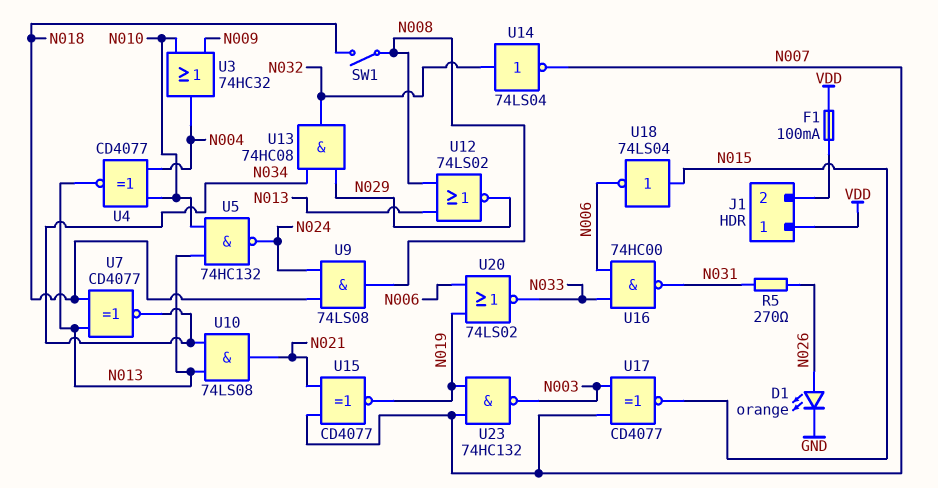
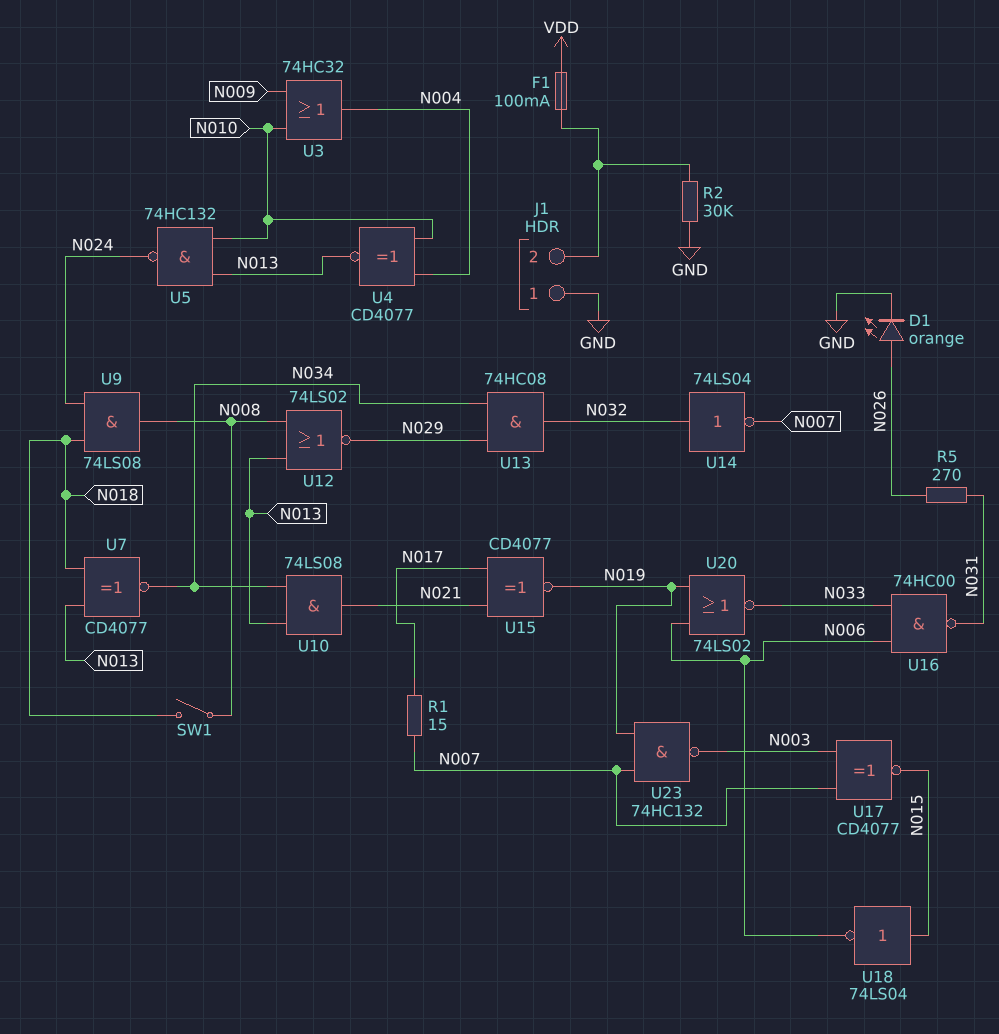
J1 pin 1: VDD -> GND
R1: none -> 15 (N007, N017)
R2: none -> 30k (GND, J1/2)
U15: XNOR CD4077 (in N007, in N021, out N019) -> XNOR CD4077 (in N017, in N021, out N019)

